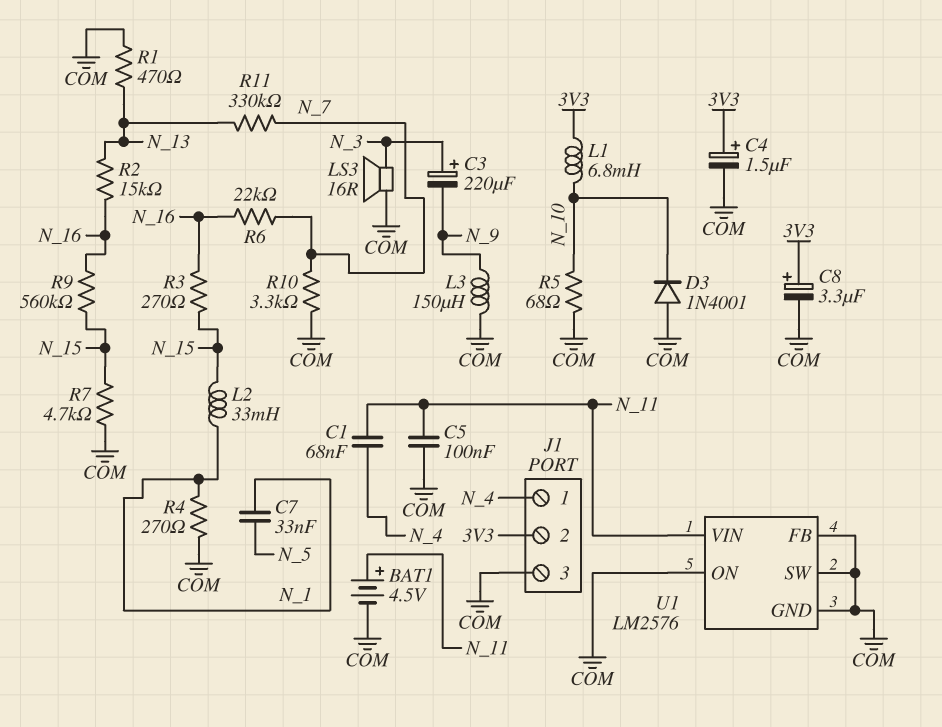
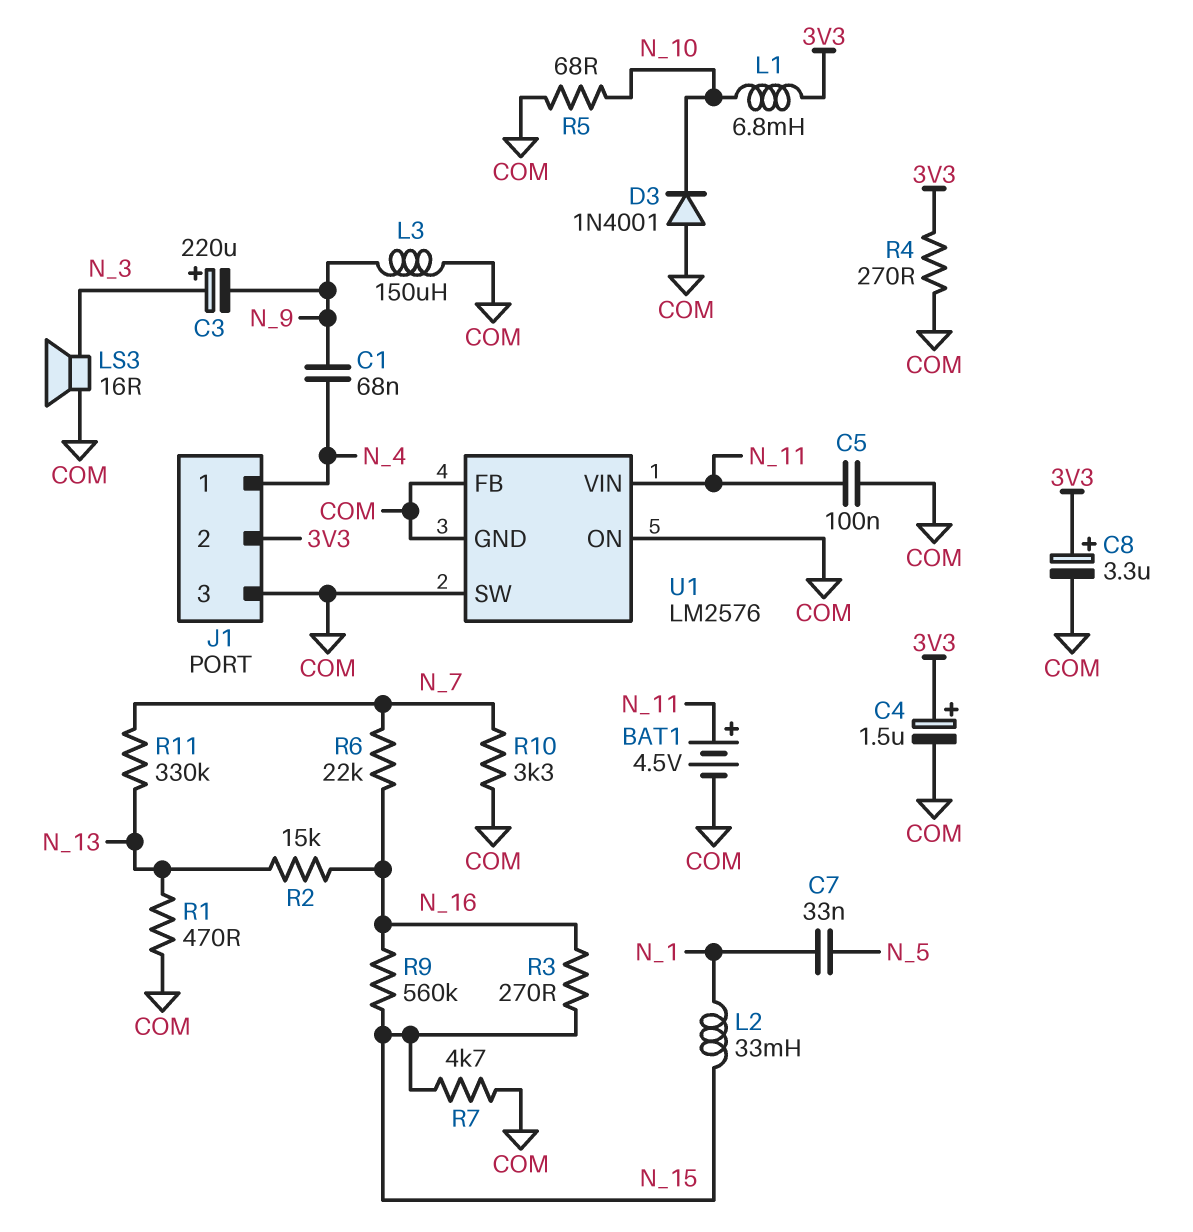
C1: 68nF (N_4, N_11) -> 68nF (N_4, N_9)
R4: 270 (COM, N_1) -> 270 (3V3, COM)

